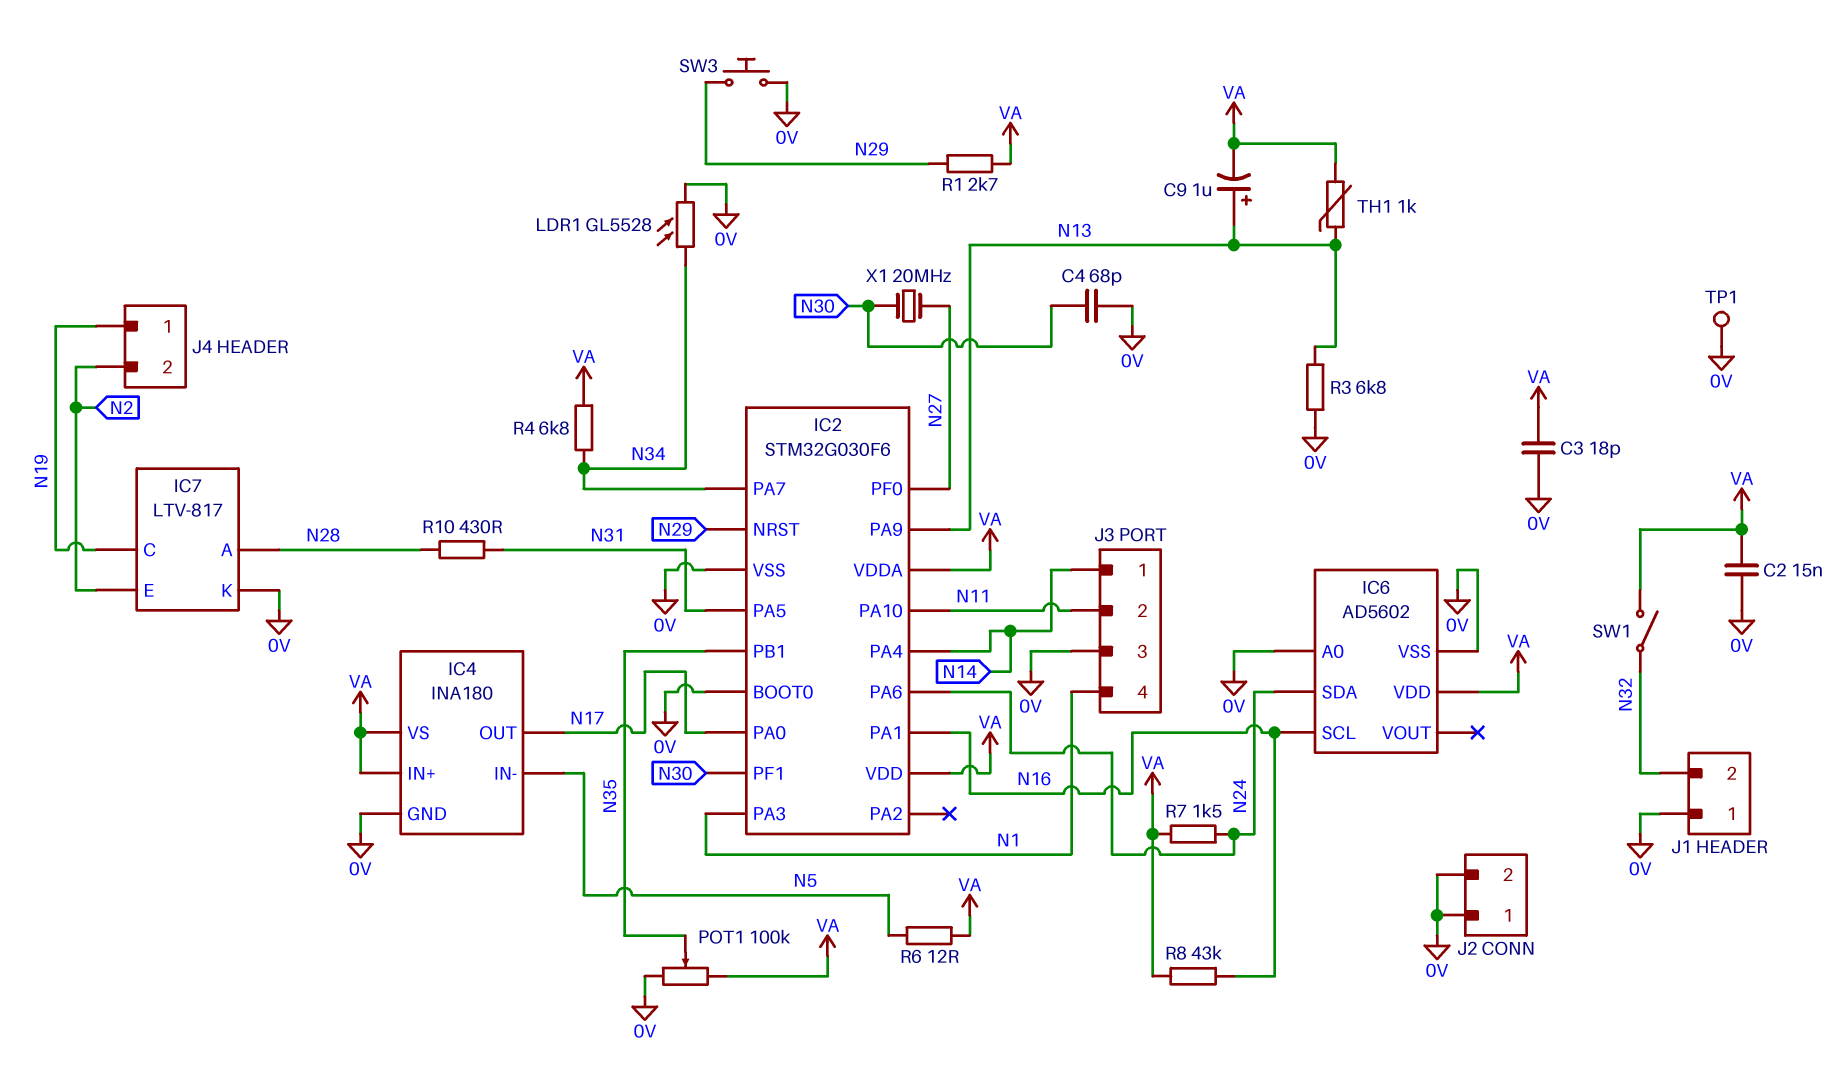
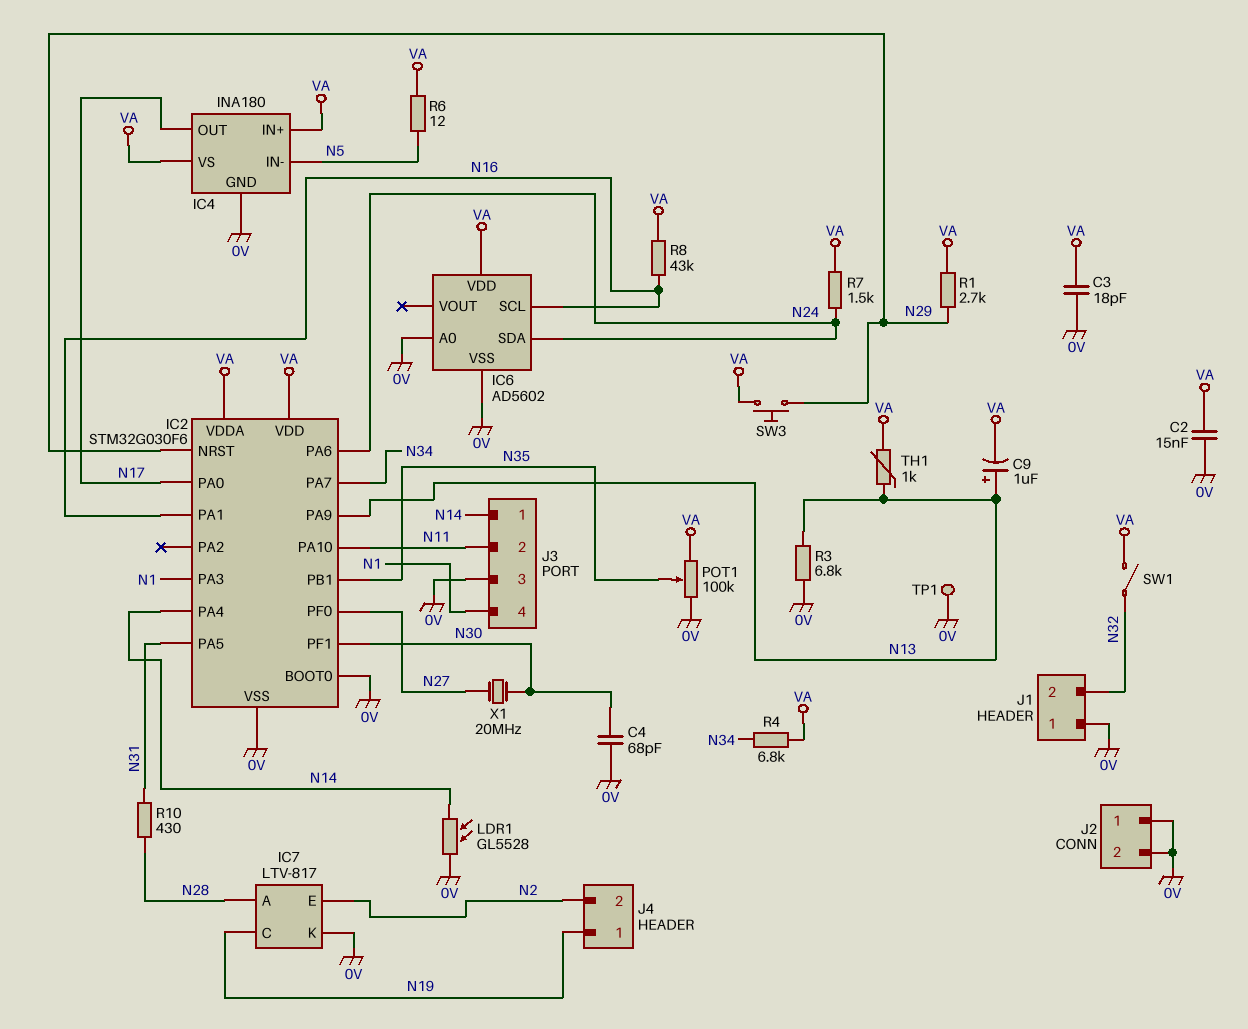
LDR1: GL5528 (0V, N34) -> GL5528 (0V, N14)
SW3: button (0V, N29) -> button (N29, VA)

